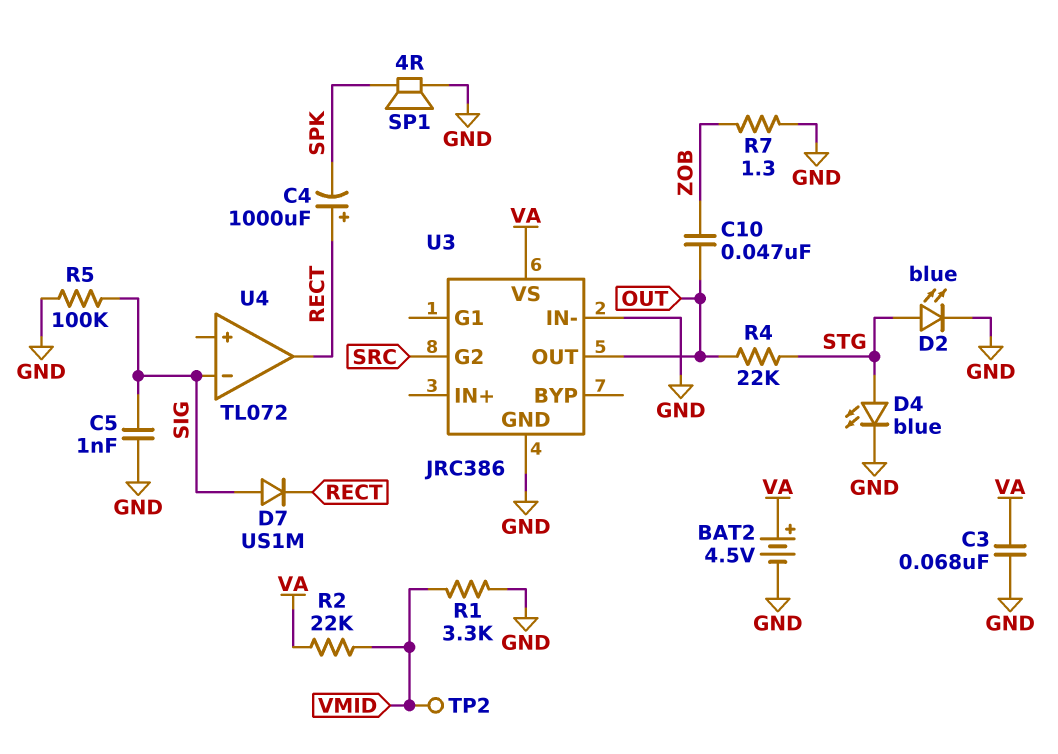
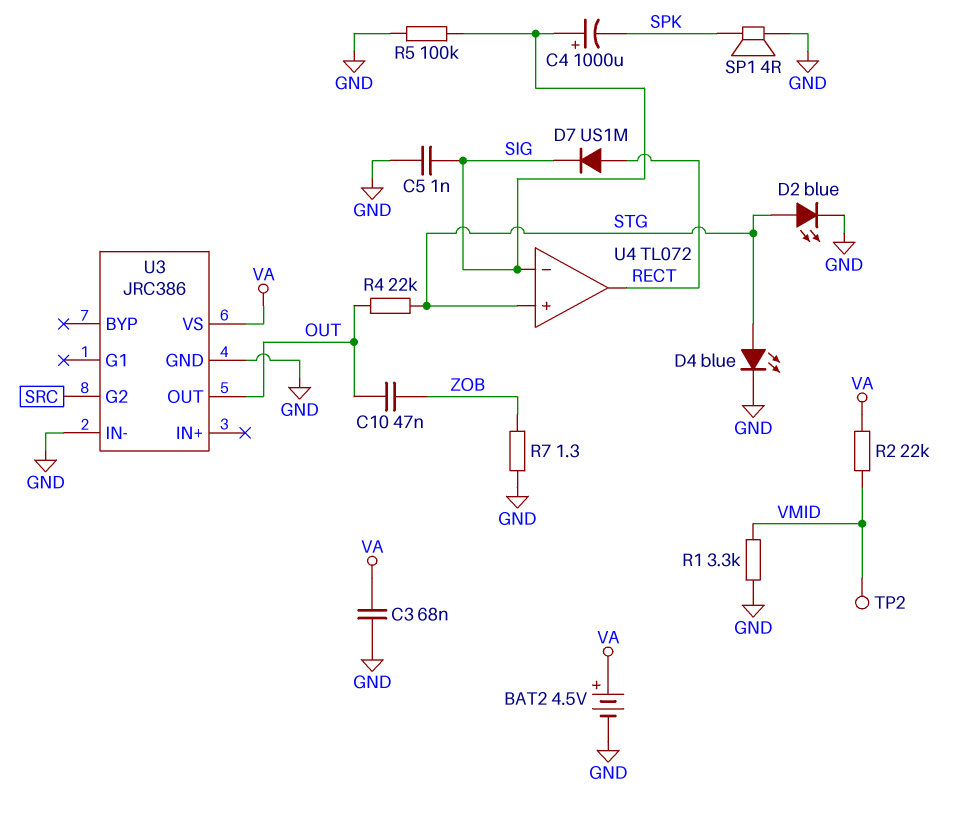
C4: 1000uF (plus RECT, minus SPK) -> 1000uF (plus SIG, minus SPK)
D7: diode US1M (A SIG, K RECT) -> diode US1M (A RECT, K SIG)
U4 pin in+: none -> STG

